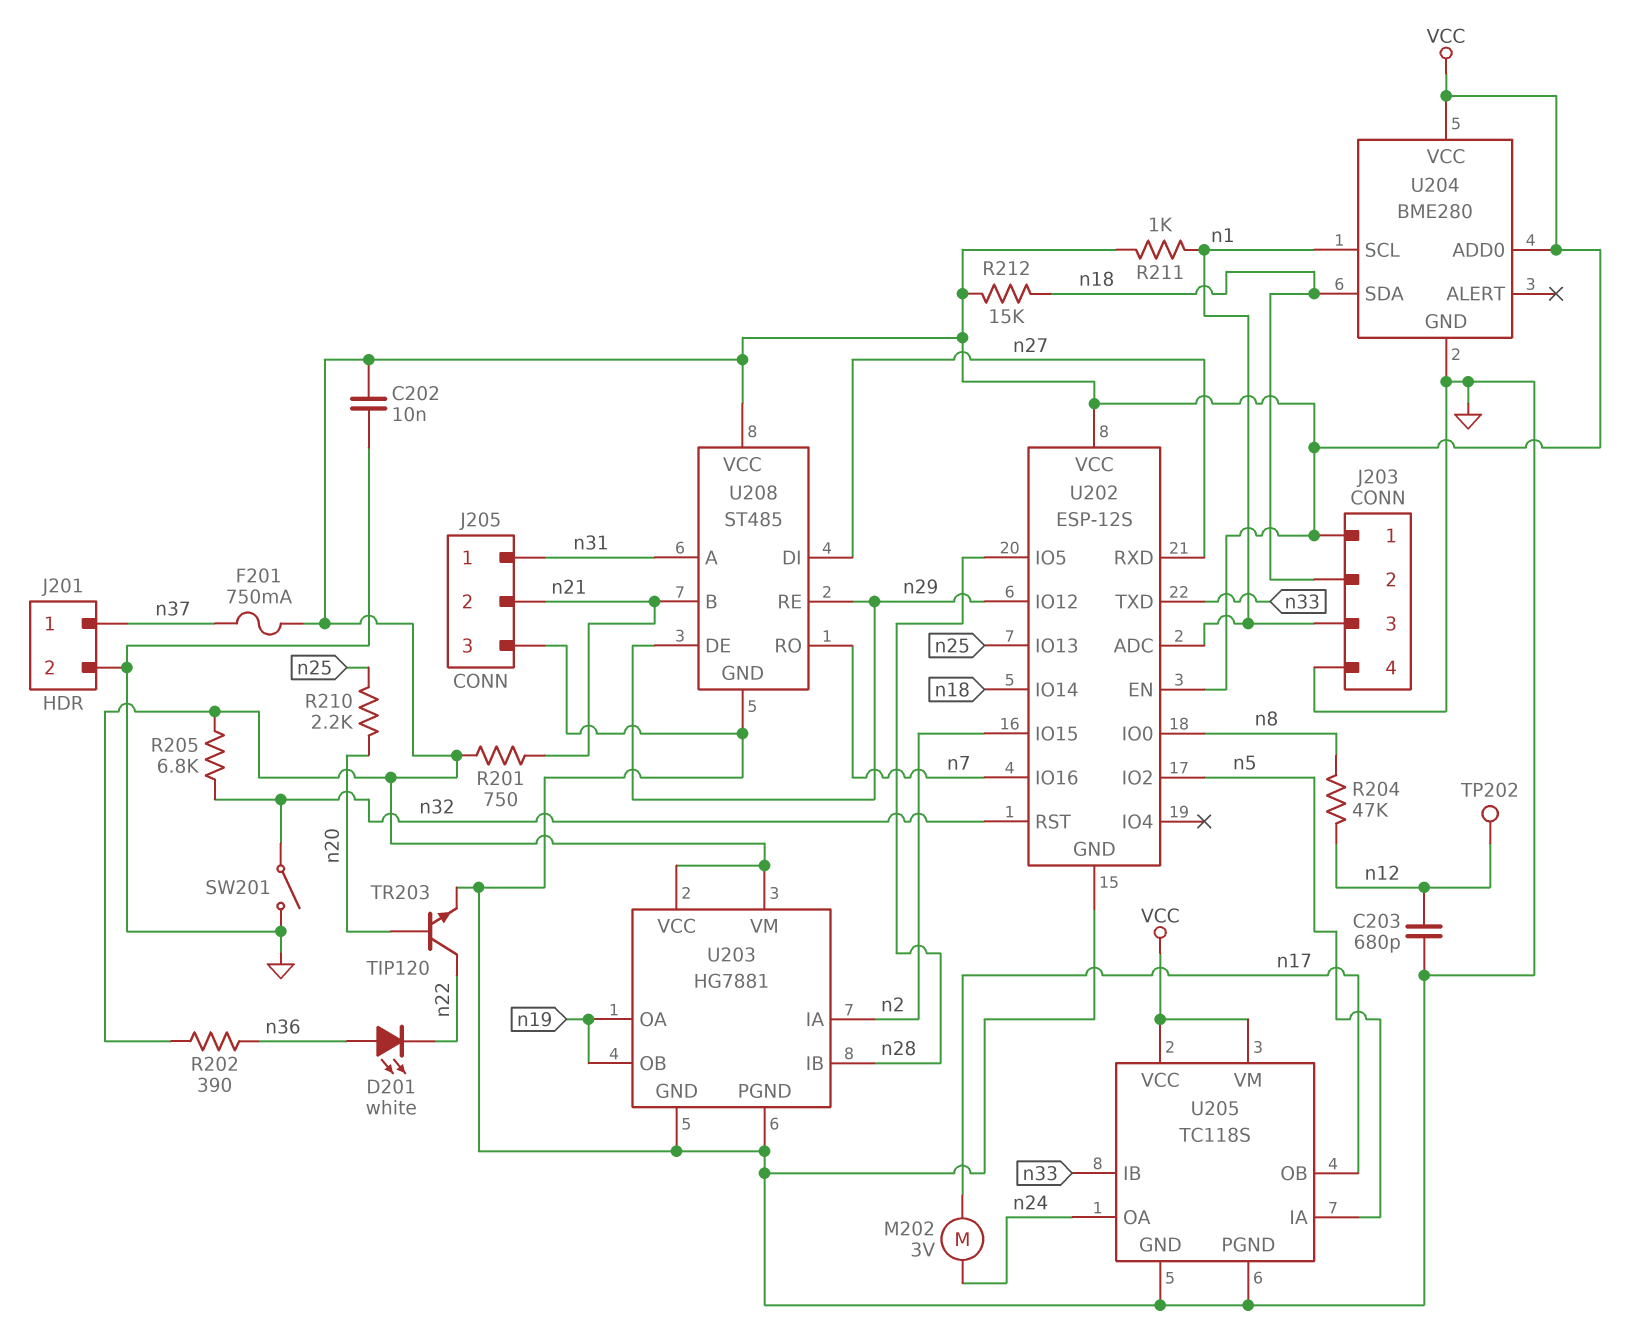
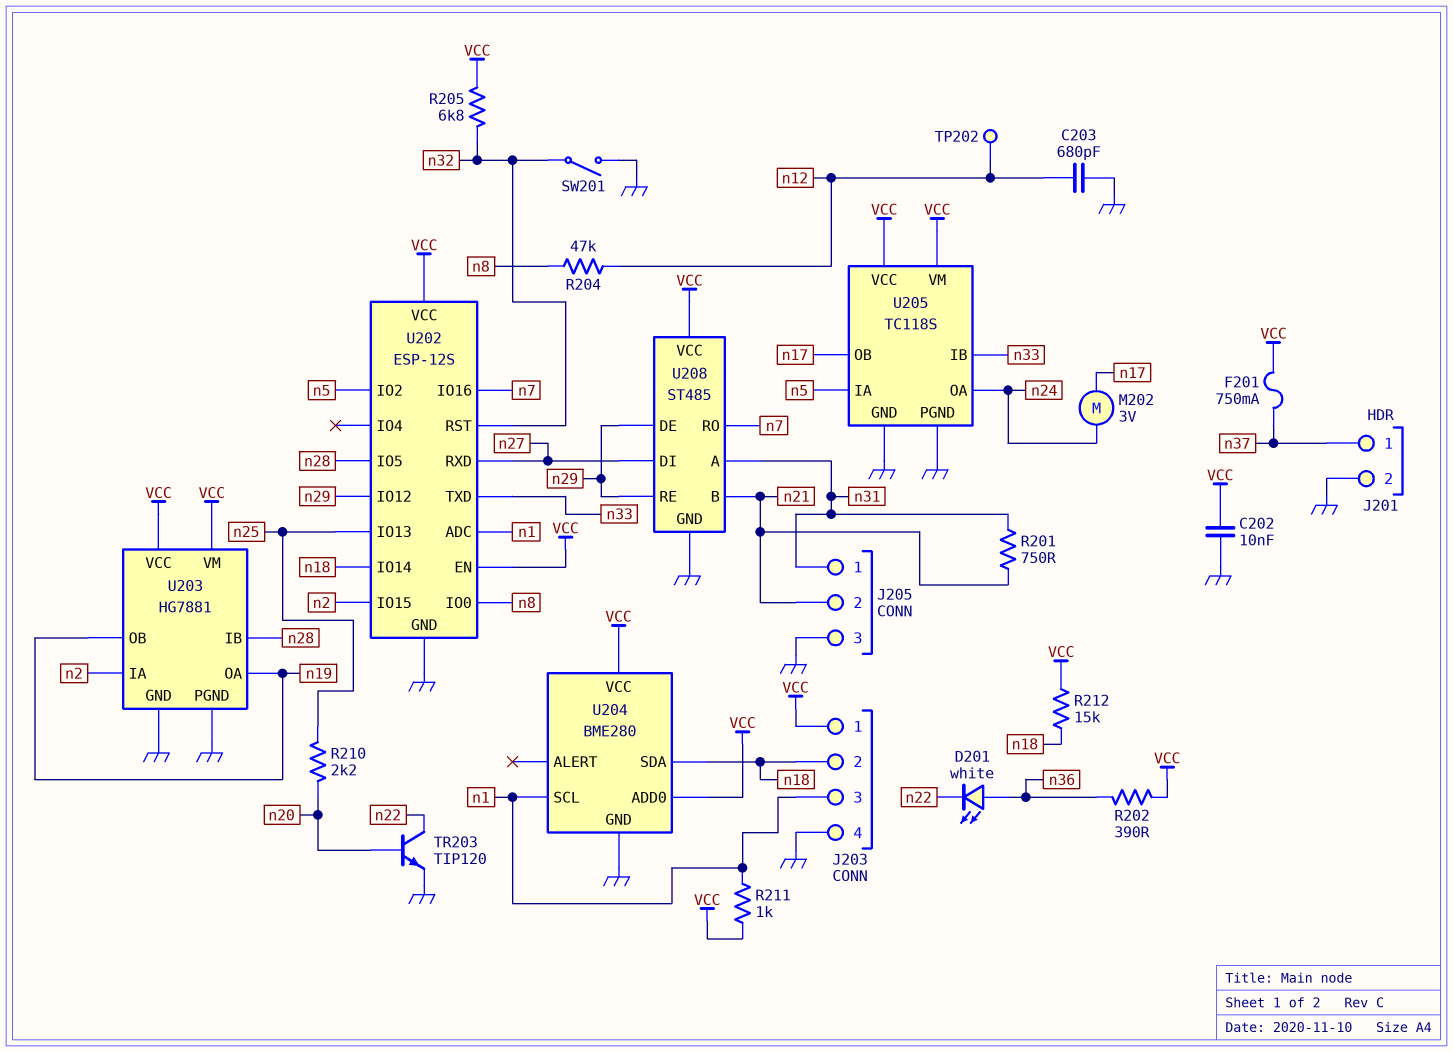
R201: 750 (VCC, n21) -> 750 (n21, n31)

